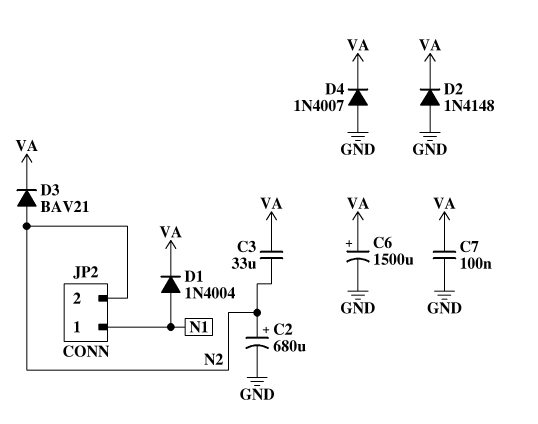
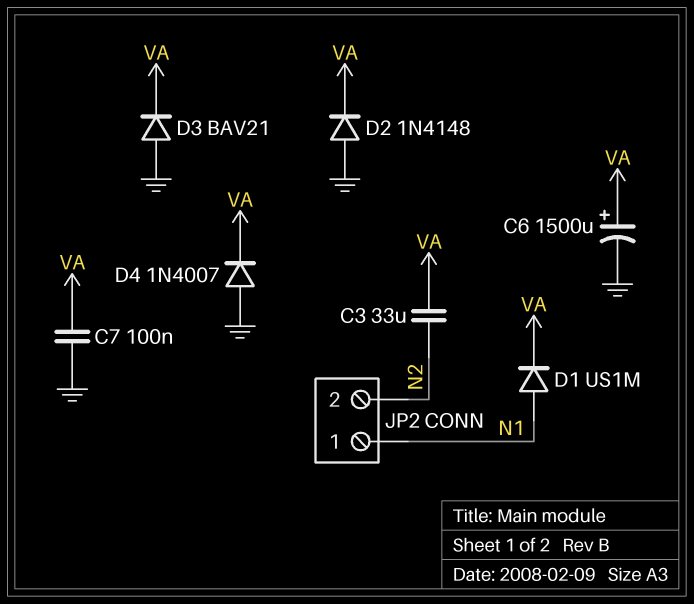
C2: 680uF (plus N2, minus GND) -> none
D1: diode 1N4004 (A N1, K VA) -> diode US1M (A N1, K VA)
D3: diode BAV21 (A N2, K VA) -> diode BAV21 (A GND, K VA)

